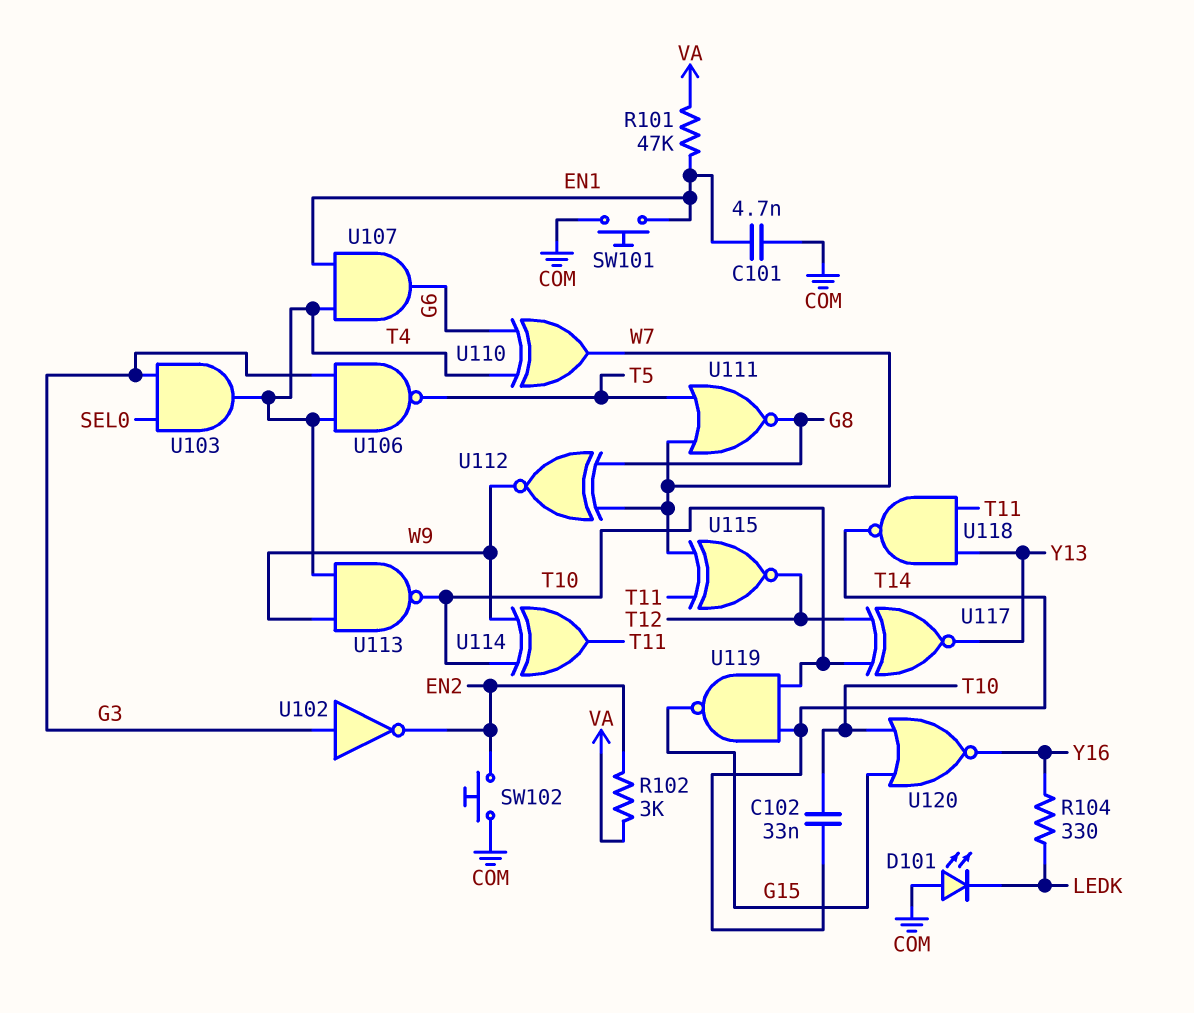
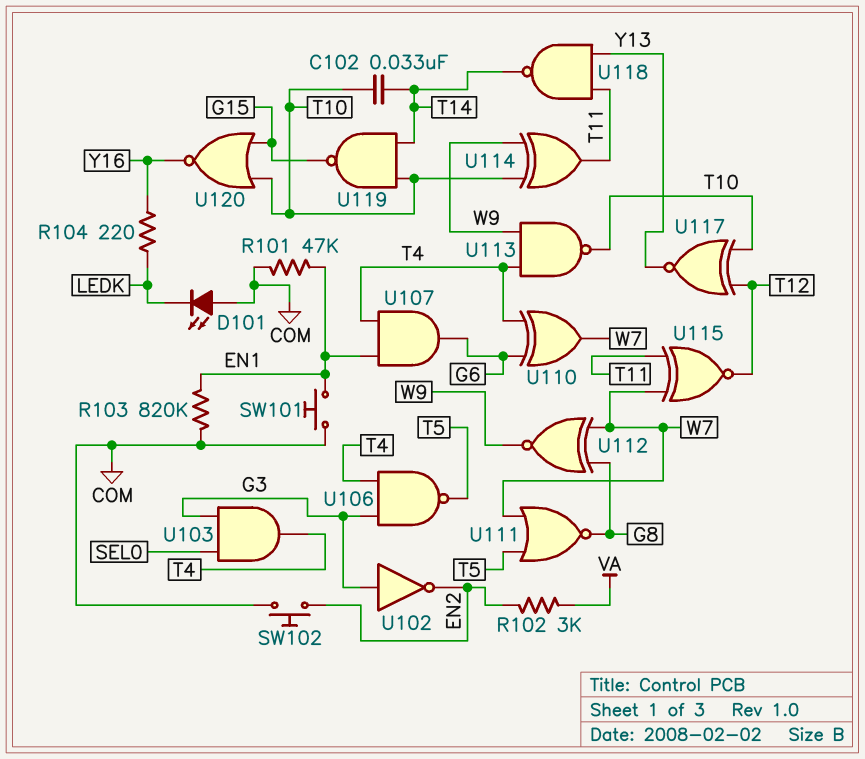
C101: 4.7nF (COM, EN1) -> none
R101: 47k (EN1, VA) -> 47k (COM, EN1)
R103: none -> 820k (COM, EN1)
R104: 330 (LEDK, Y16) -> 220 (LEDK, Y16)

